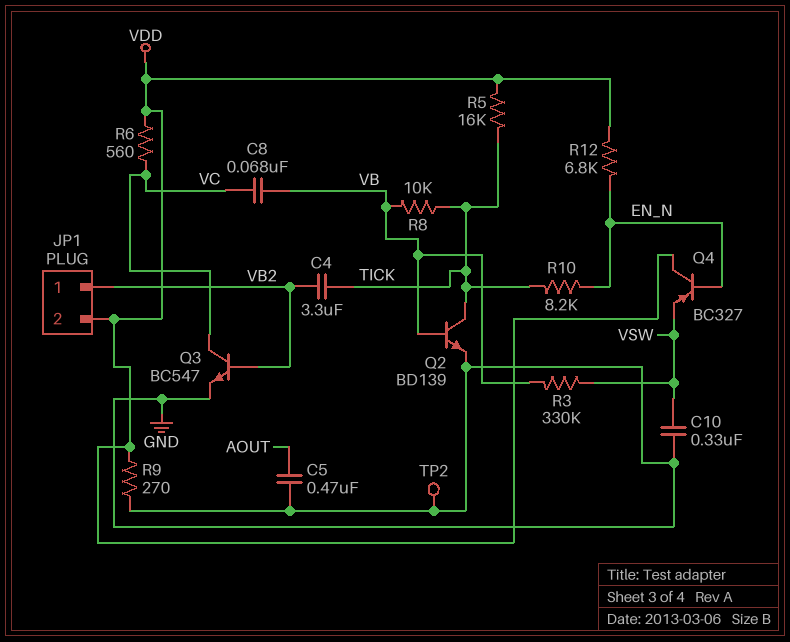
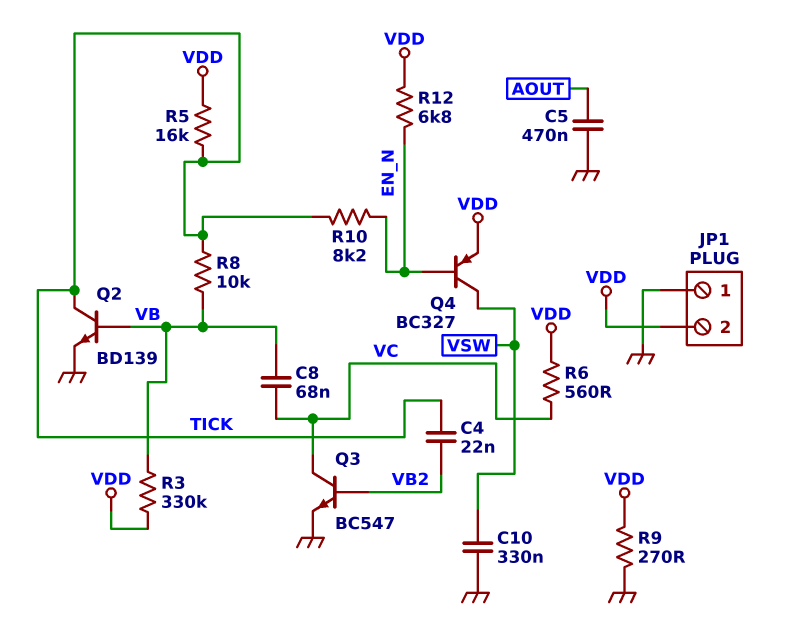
C4: 3.3uF (TICK, VB2) -> 22nF (TICK, VB2)
JP1 pin 1: VB2 -> GND
Q4: PNP BC327 (B EN_N, C VDD, E VSW) -> PNP BC327 (B EN_N, C VSW, E VDD)
R3: 330k (VB, VSW) -> 330k (VB, VDD)
TP2: test point (GND) -> none

